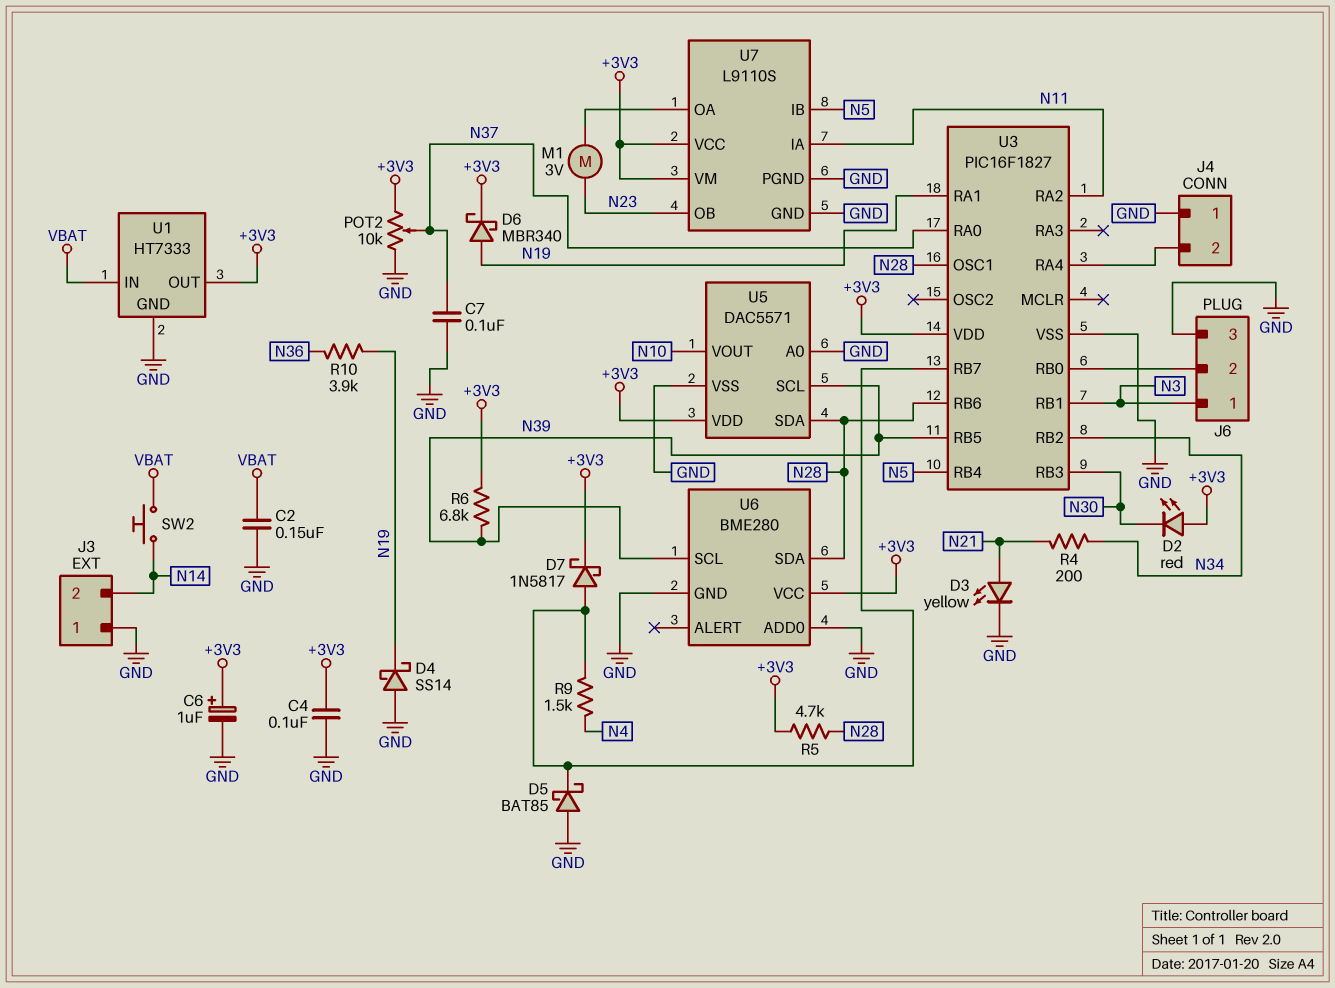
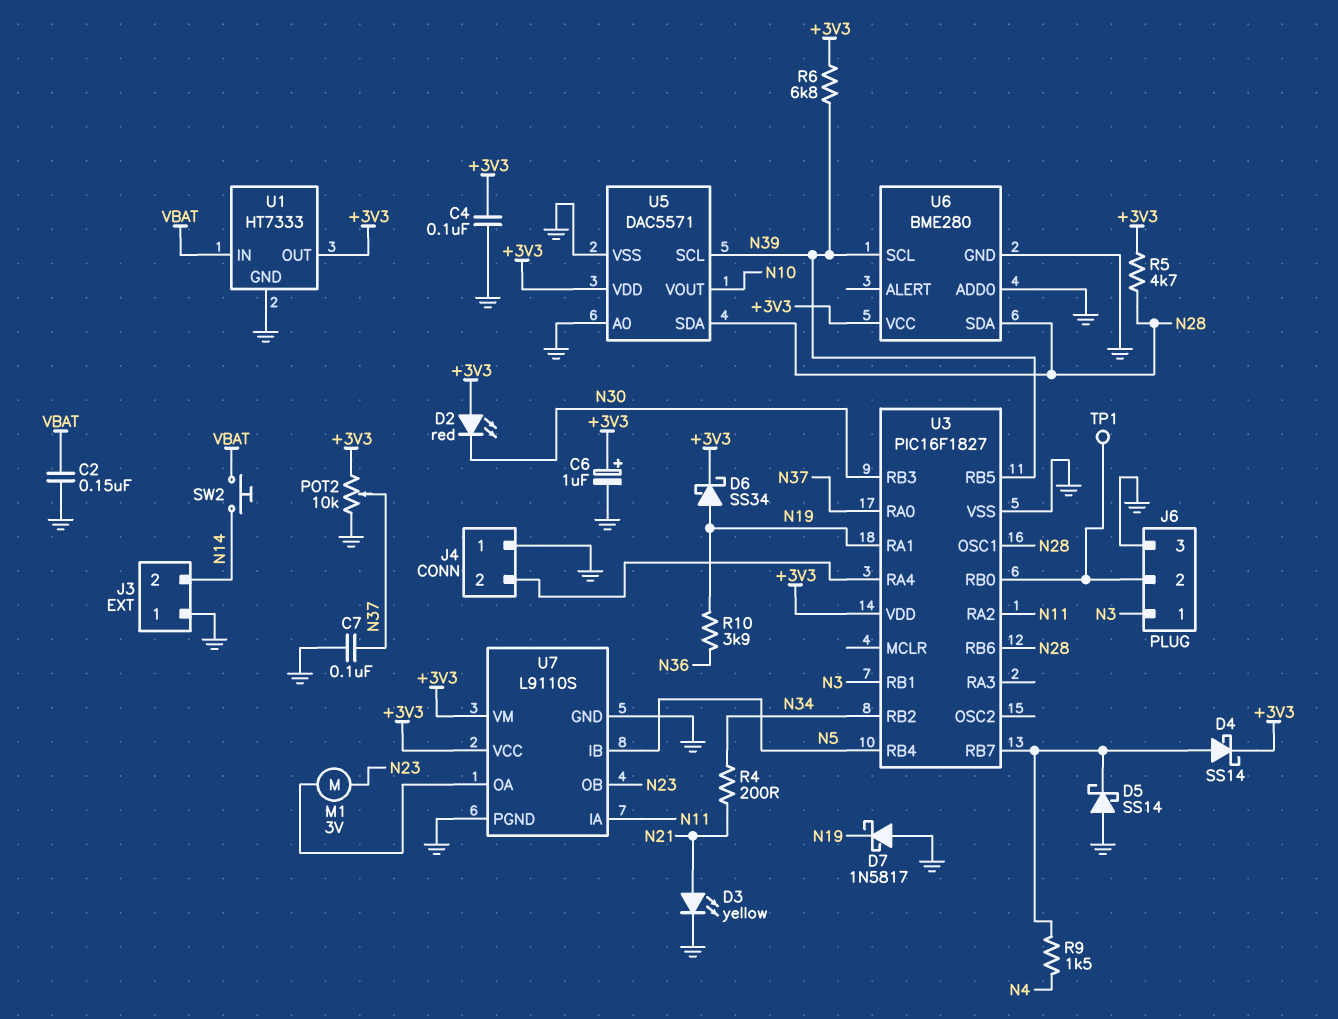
D4: schottky SS14 (A GND, K N19) -> schottky SS14 (A U3/RB7, K +3V3)
D5: schottky BAT85 (A GND, K U3/RB7) -> schottky SS14 (A GND, K U3/RB7)
D6: schottky MBR340 (A N19, K +3V3) -> schottky SS34 (A N19, K +3V3)
D7: schottky 1N5817 (A U3/RB7, K +3V3) -> schottky 1N5817 (A GND, K N19)
TP1: none -> test point (J6/2)

